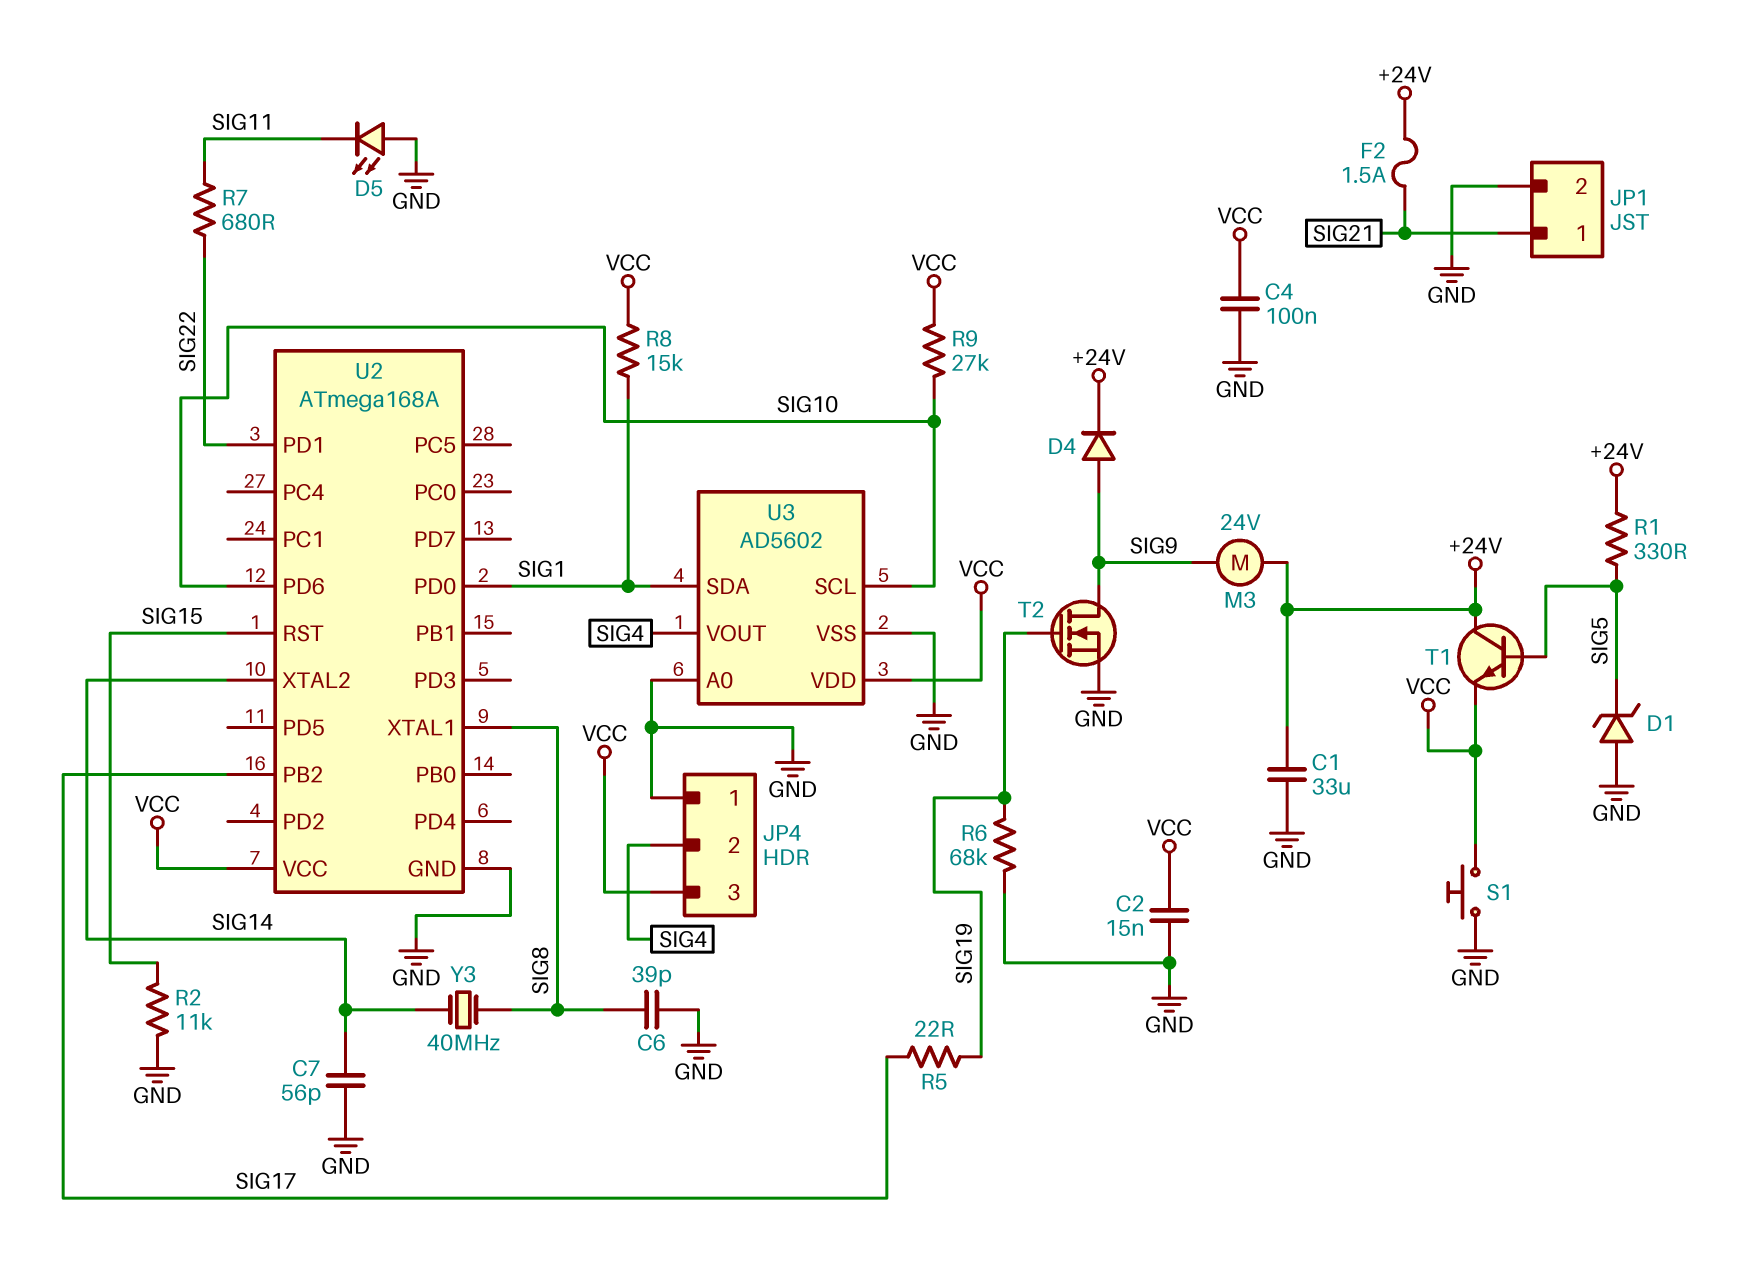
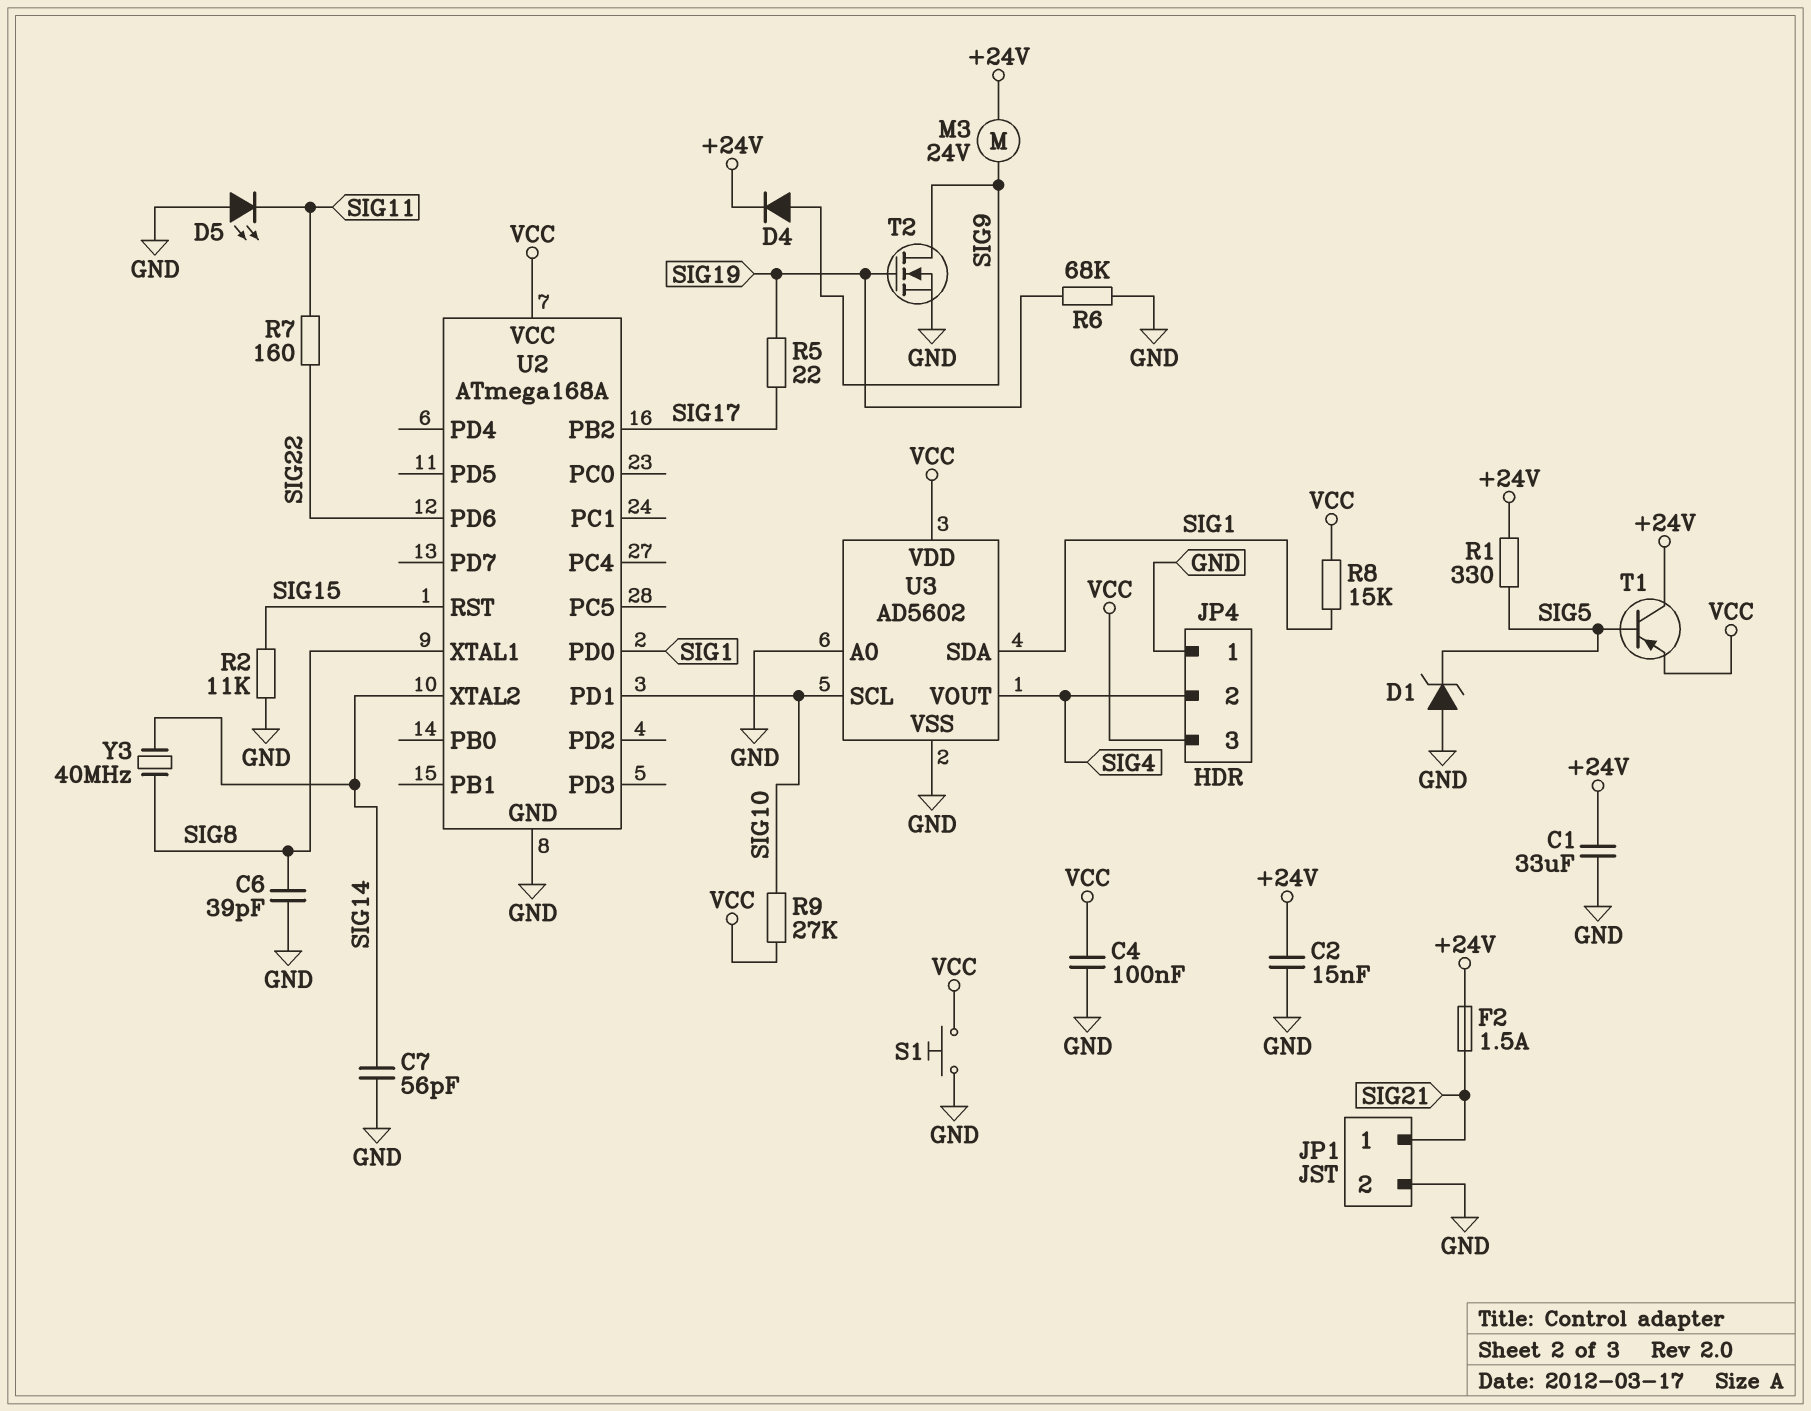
C2: 15nF (GND, VCC) -> 15nF (+24V, GND)
R7: 680 (SIG11, SIG22) -> 160 (SIG11, SIG22)
T1: NPN (B SIG5, C +24V, E VCC) -> PNP (B SIG5, C +24V, E VCC)
U2 pin PD1: SIG22 -> SIG10
U2 pin PD6: SIG10 -> SIG22

